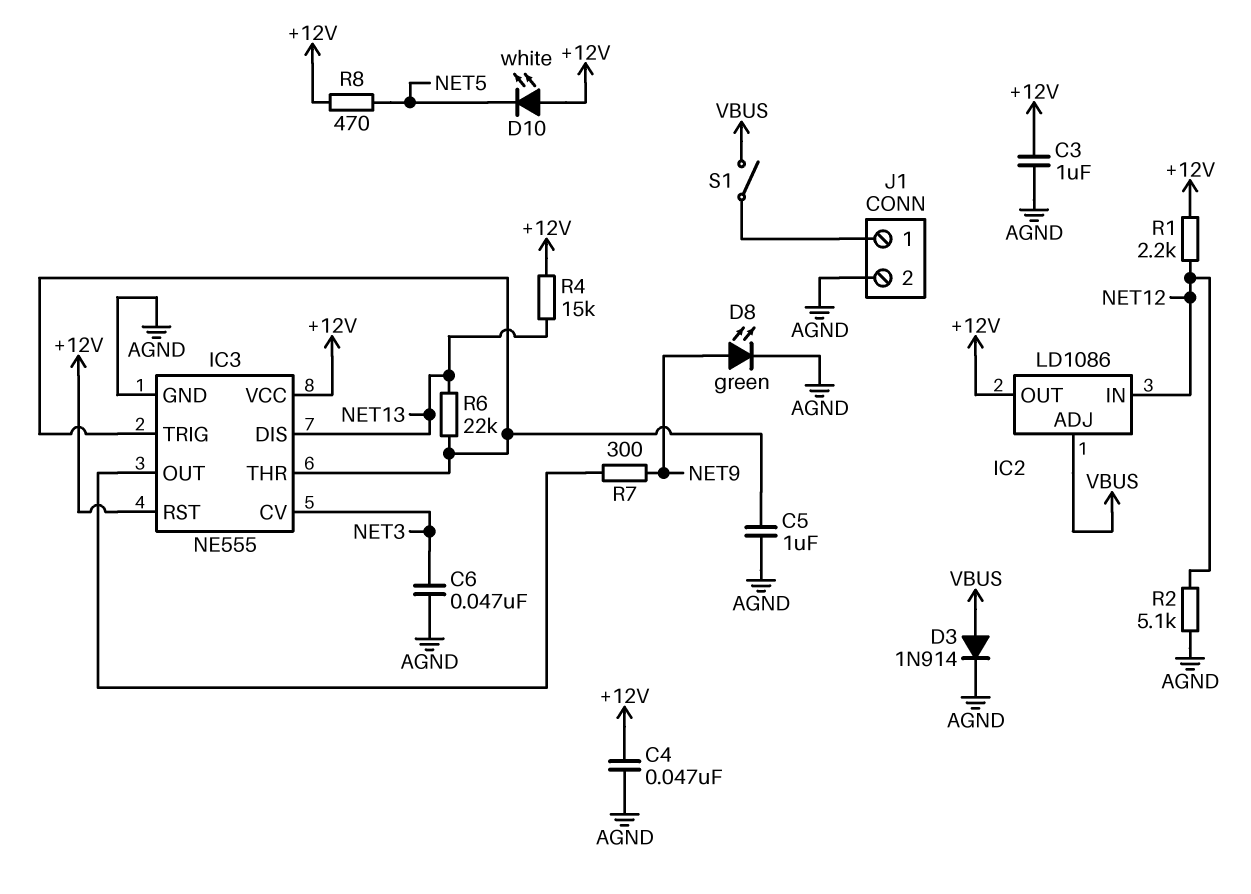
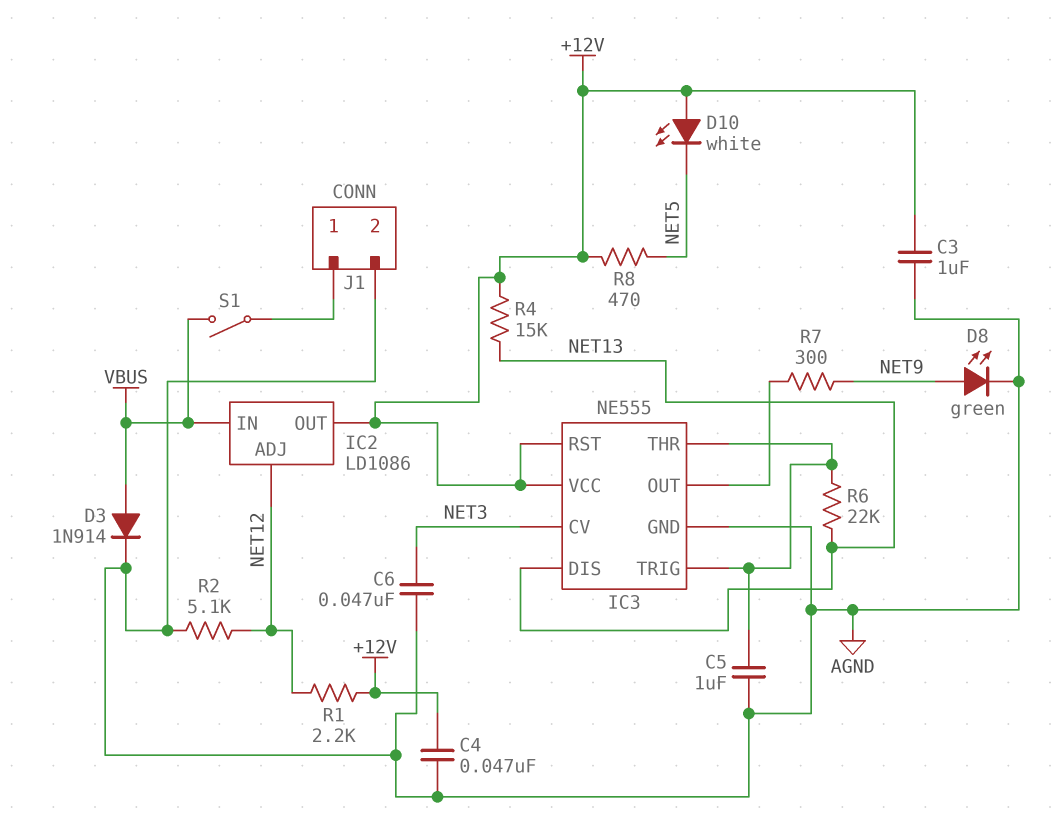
IC2 pin ADJ: VBUS -> NET12
IC2 pin IN: NET12 -> VBUS

